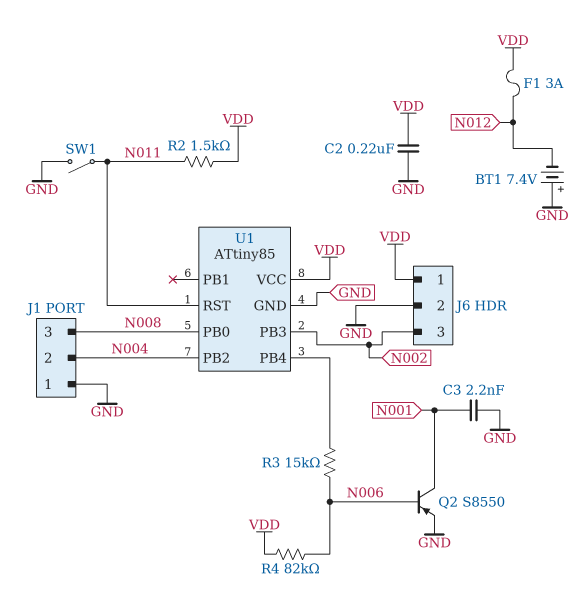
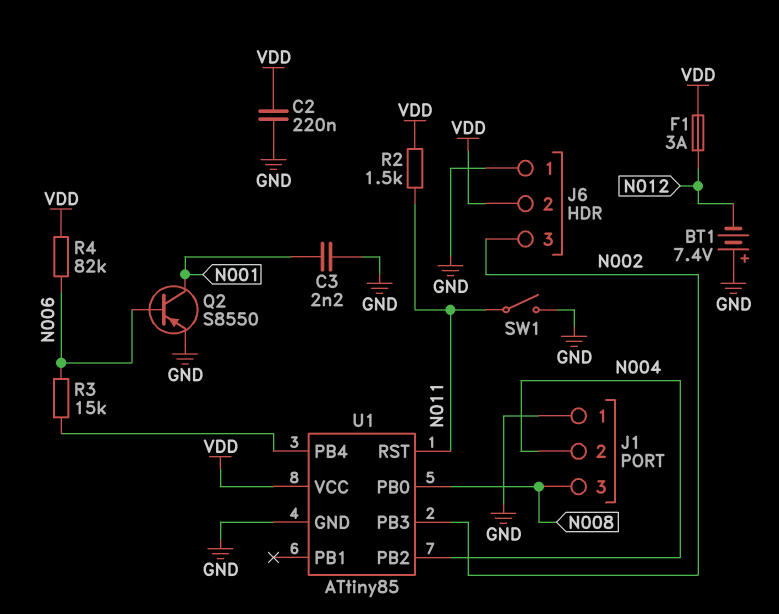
J6 pin 1: VDD -> GND
J6 pin 2: GND -> VDD

